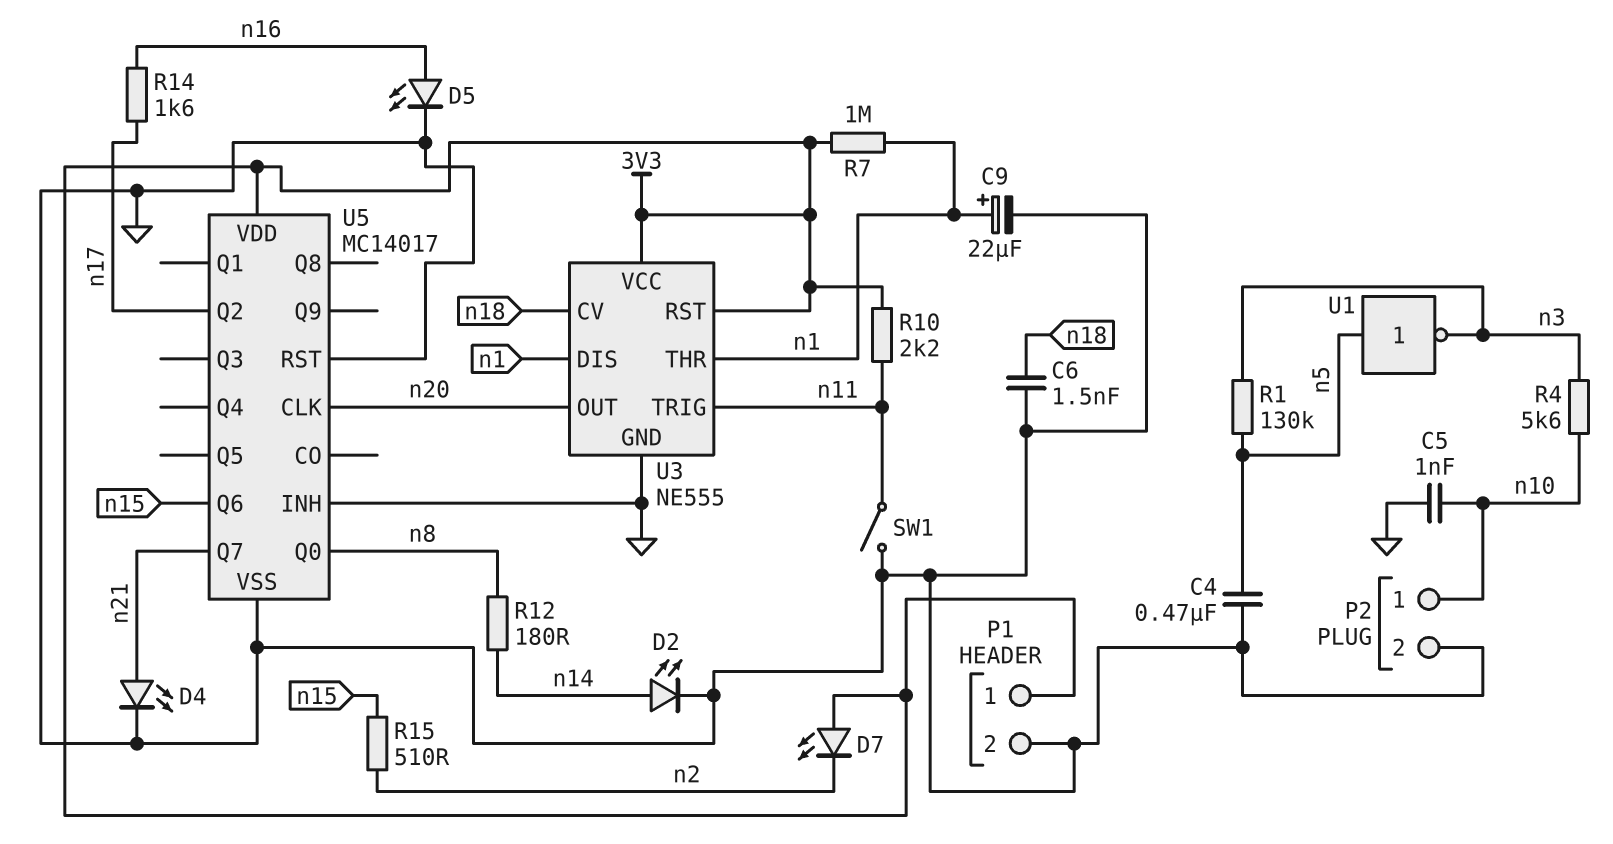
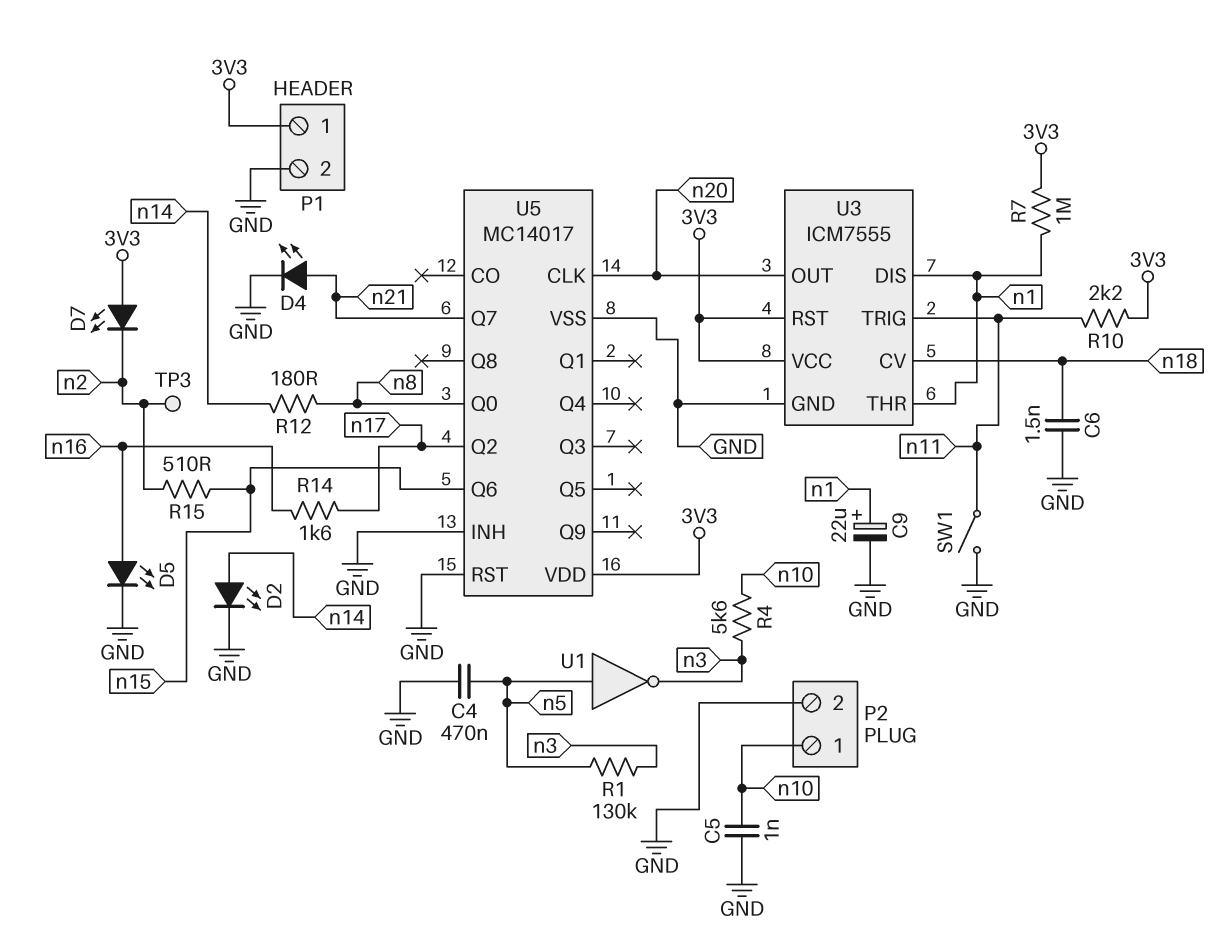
TP3: none -> test point (n2)
U3: NE555 -> ICM7555

